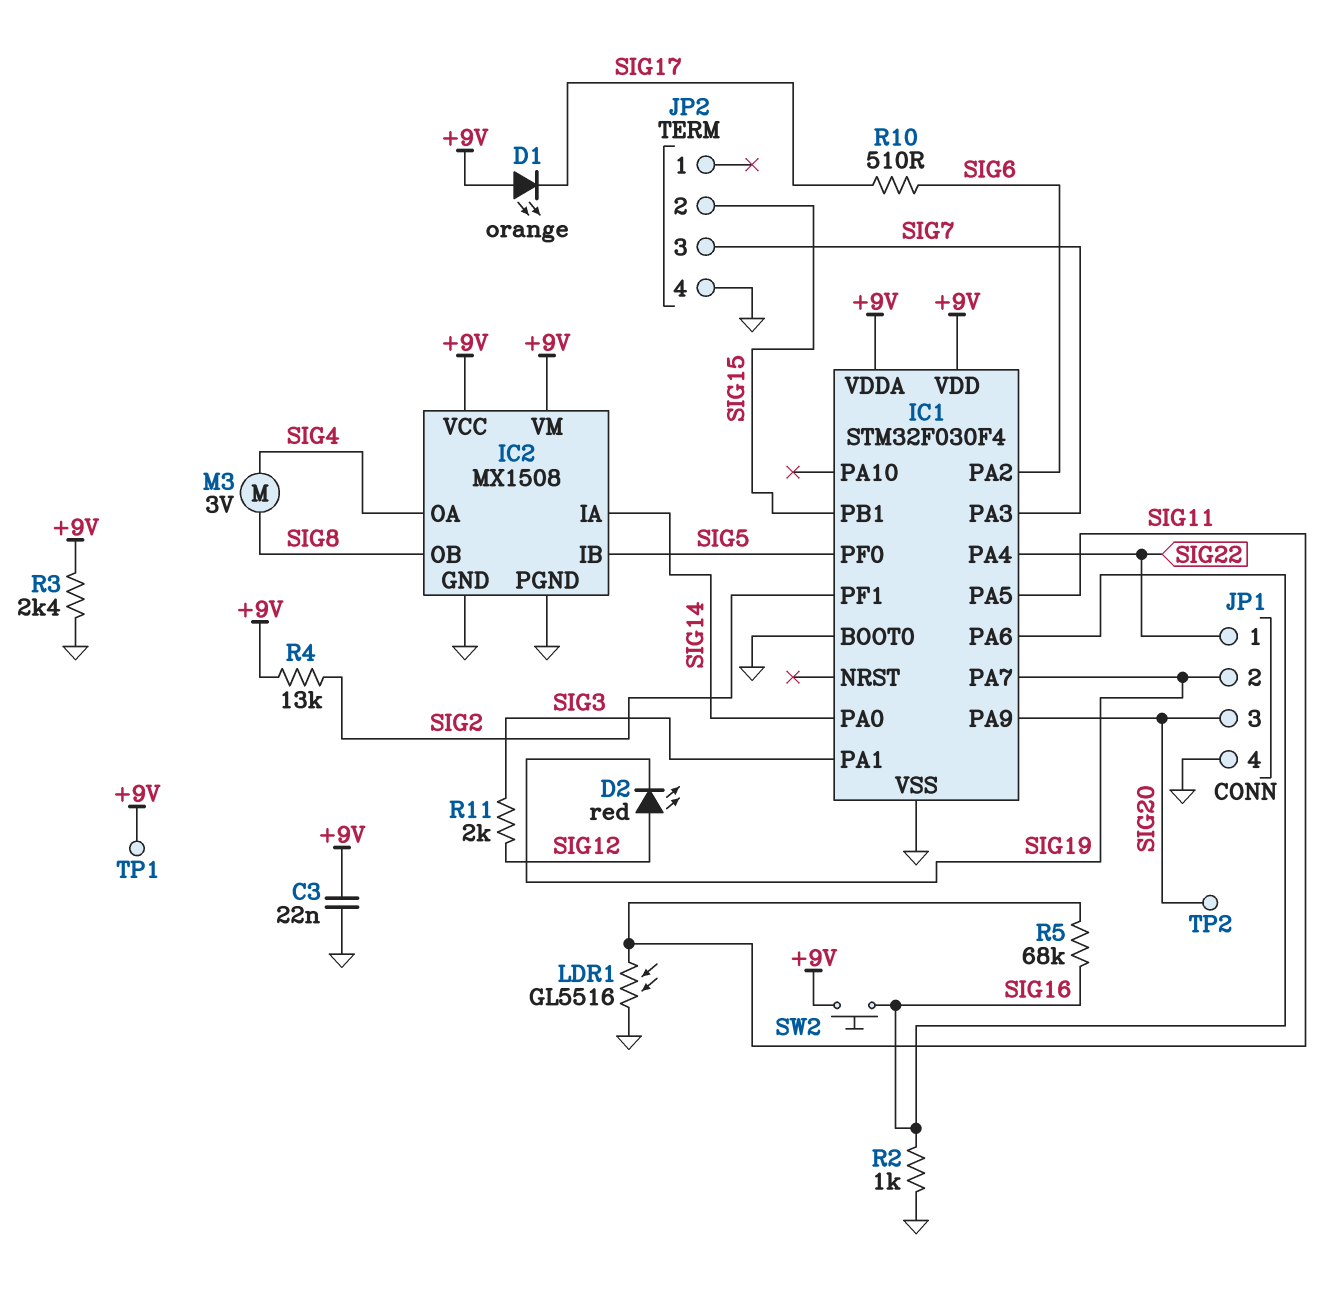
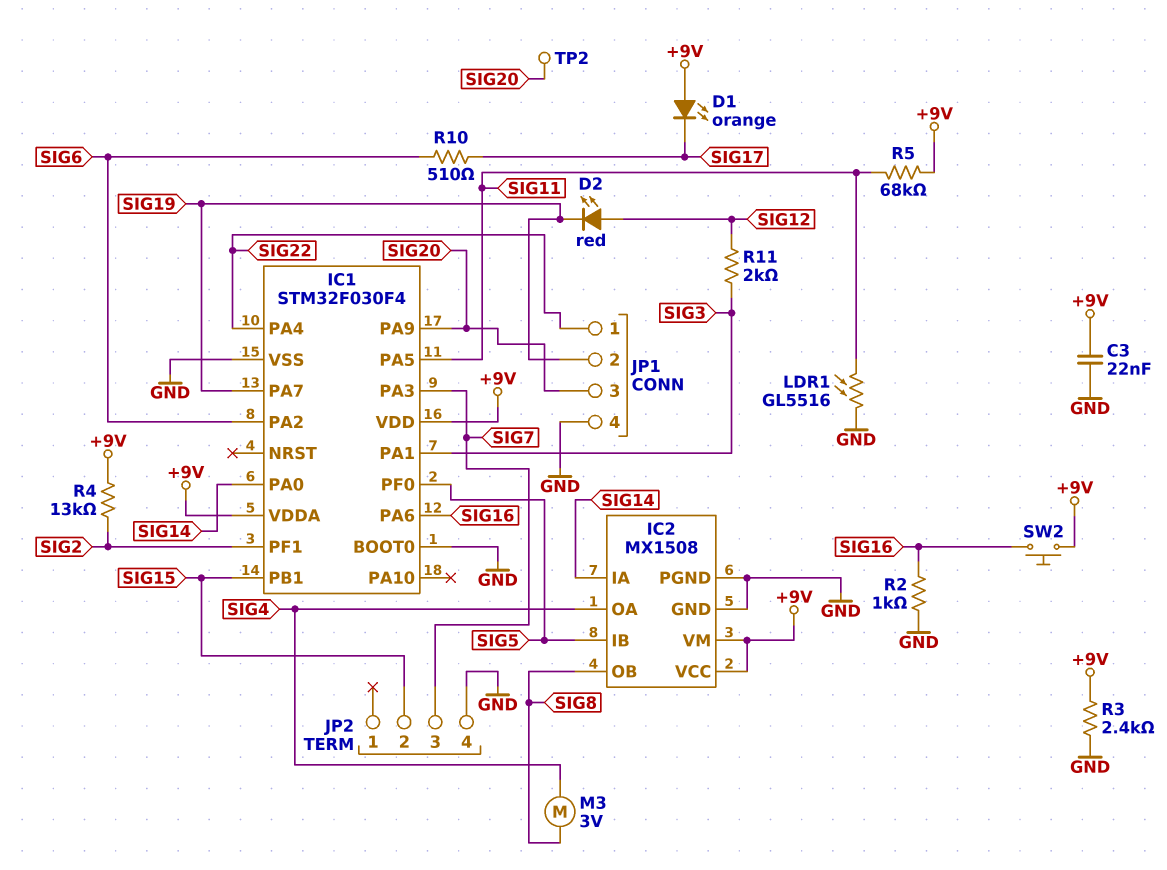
R5: 68k (SIG11, SIG16) -> 68k (+9V, SIG11)
TP1: test point (+9V) -> none

